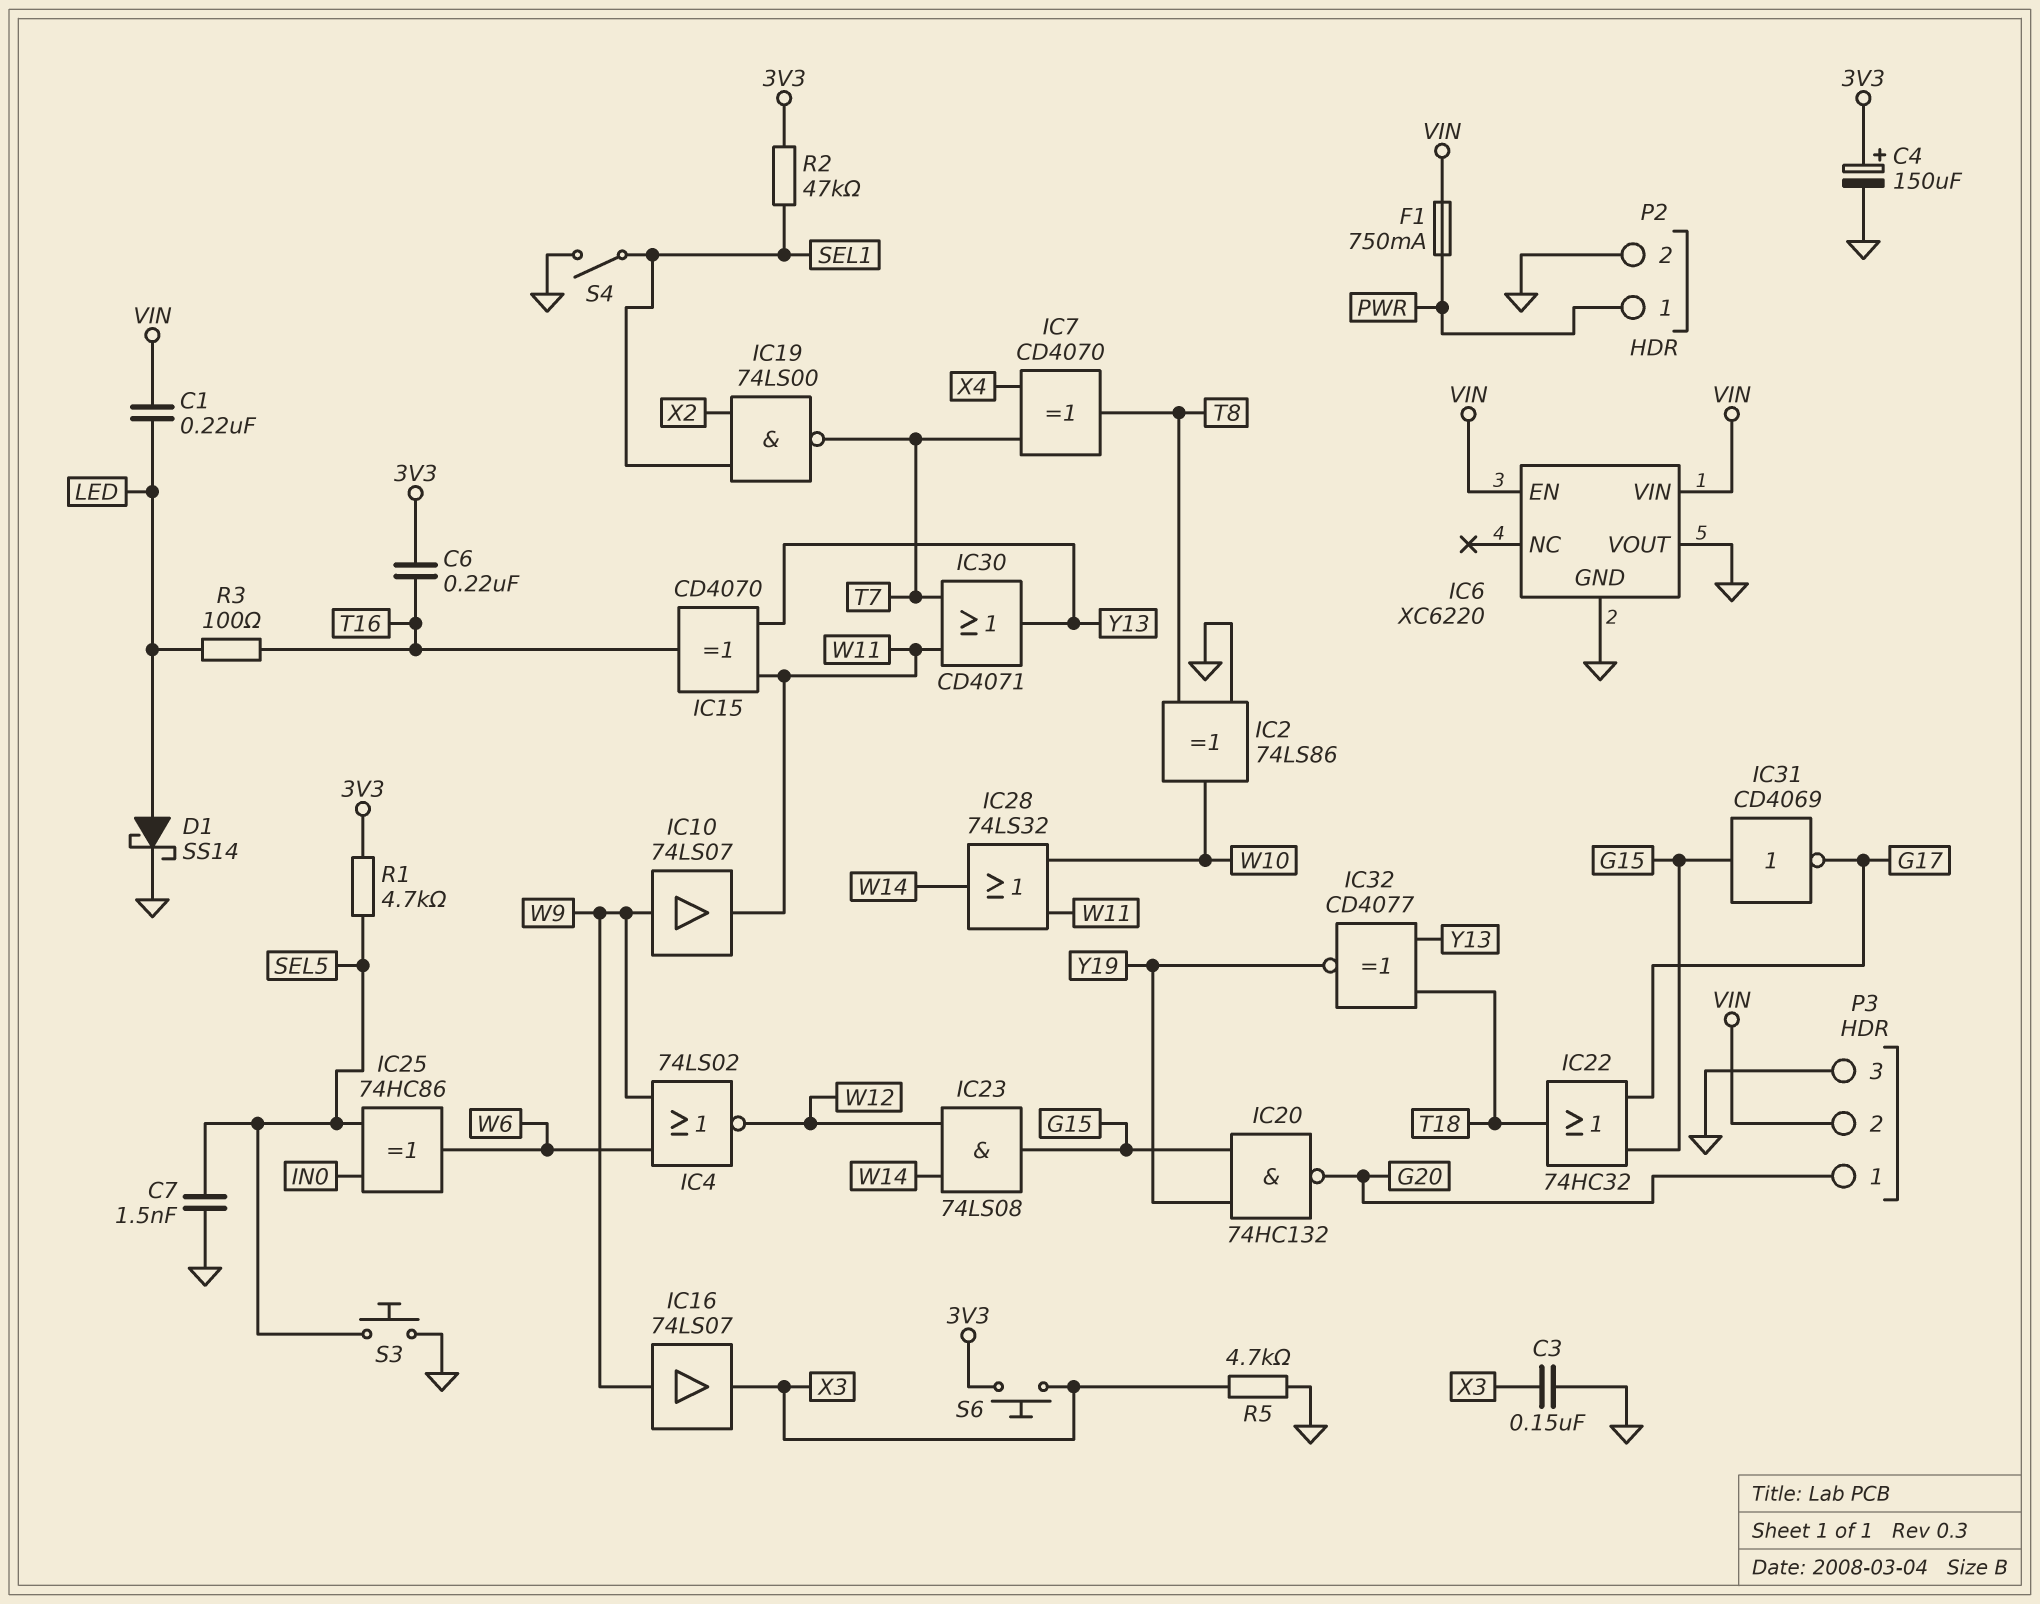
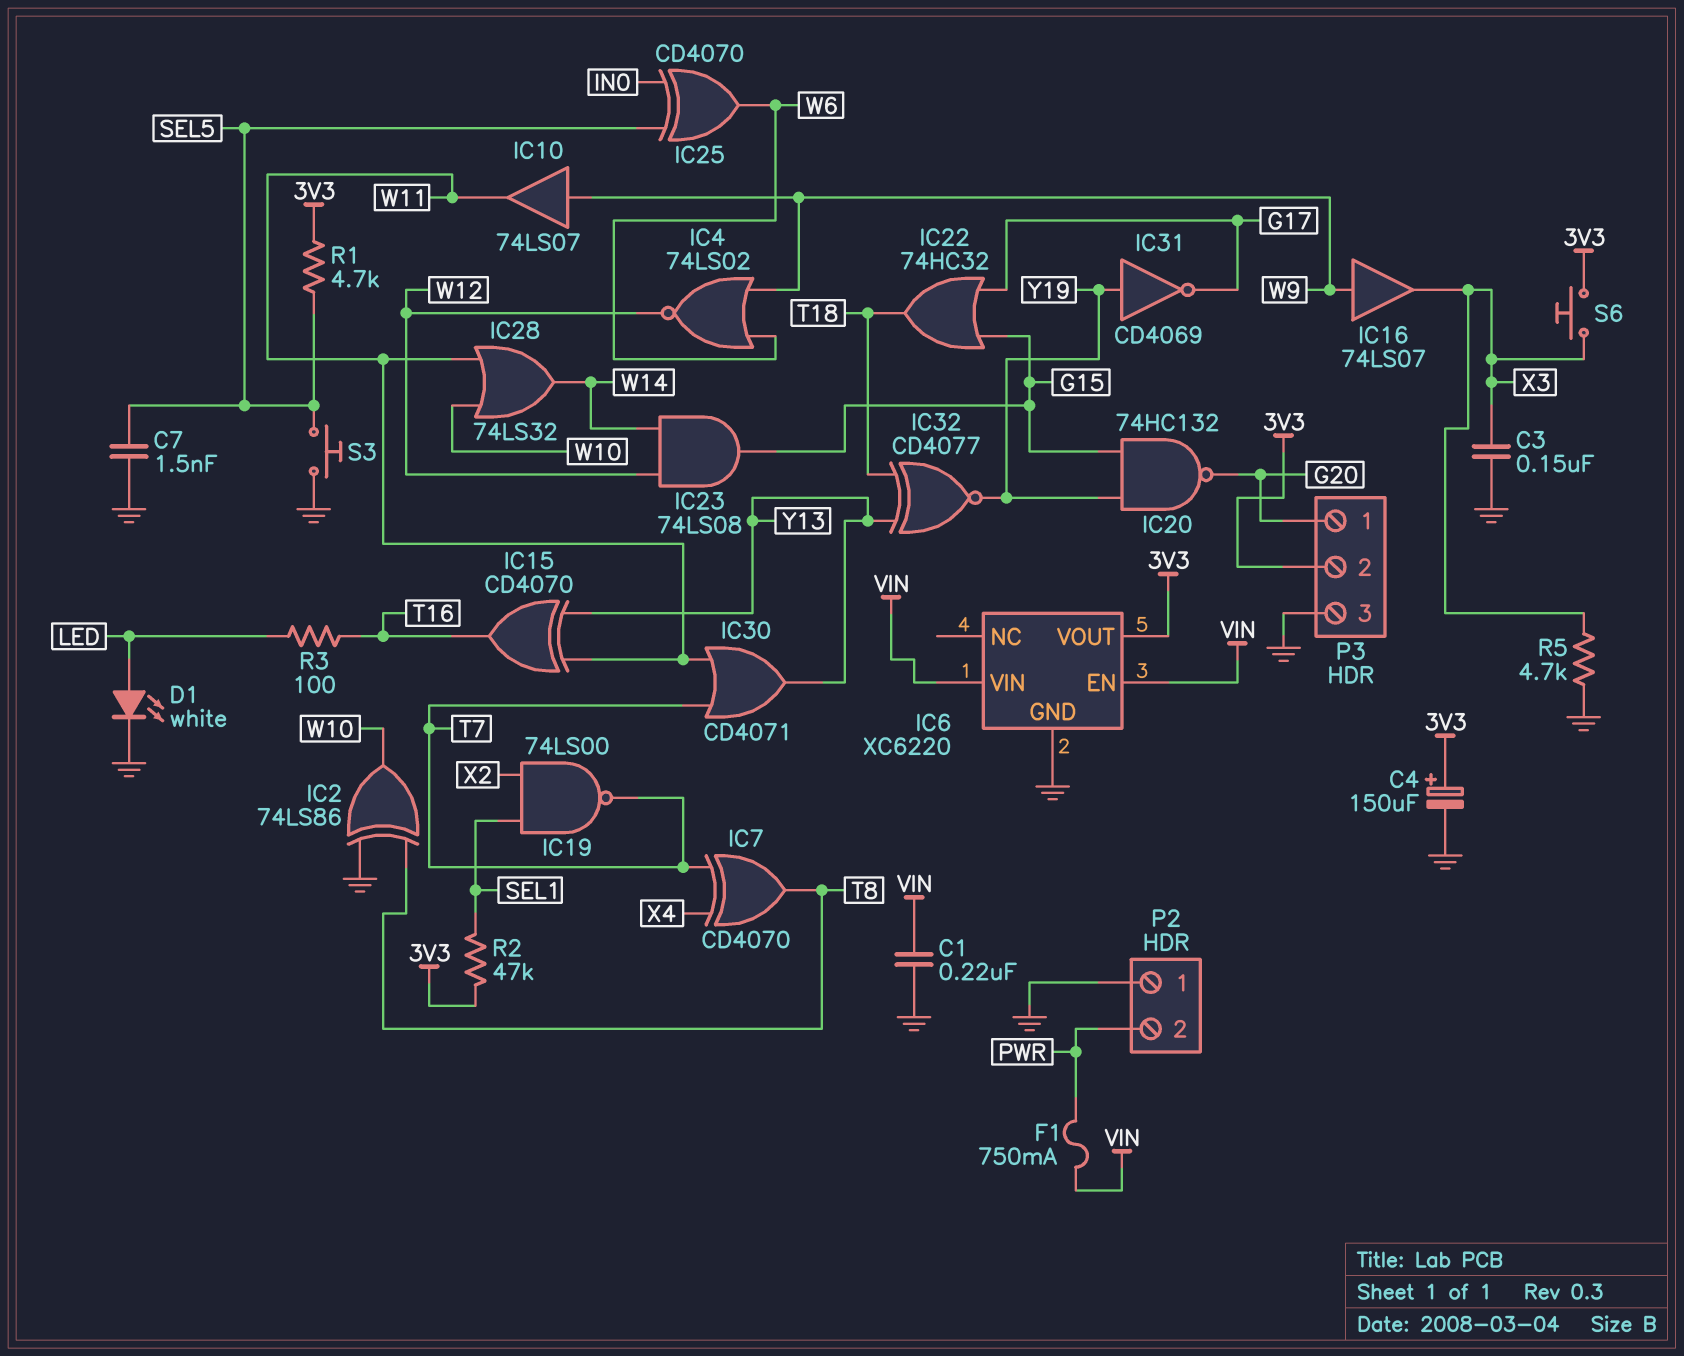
C1: 220nF (LED, VIN) -> 220nF (GND, VIN)
C6: 220nF (3V3, T16) -> none
D1: schottky SS14 (A LED, K GND) -> LED white (A LED, K GND)
IC6 pin VOUT: GND -> 3V3
IC25: XOR 74HC86 (in IN0, in SEL5, out W6) -> XOR CD4070 (in IN0, in SEL5, out W6)
IC31: NOT CD4069 (in G15, out G17) -> NOT CD4069 (in Y19, out G17)
P2 pin 1: PWR -> GND
P2 pin 2: GND -> PWR
P3 pin 2: VIN -> 3V3
S4: switch (GND, SEL1) -> none

